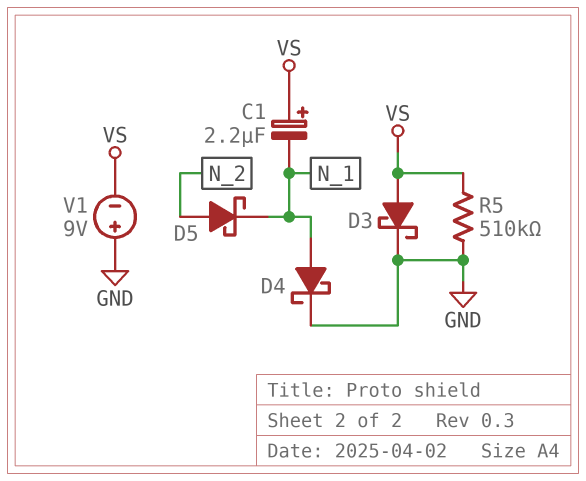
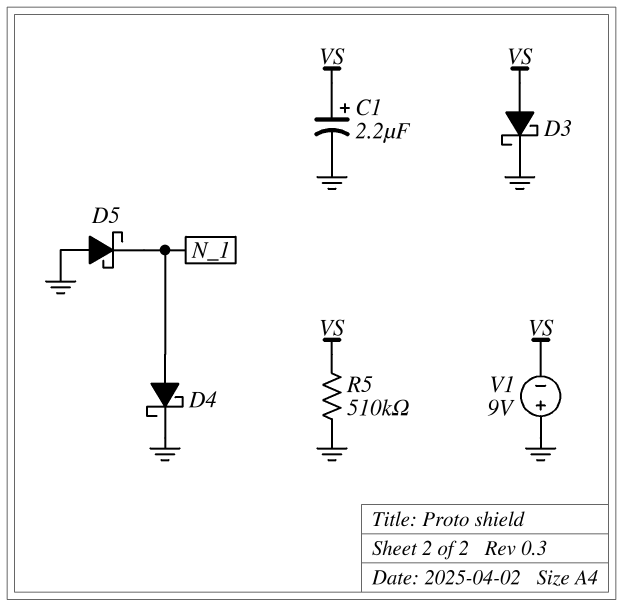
C1: 2.2uF (plus VS, minus N_1) -> 2.2uF (plus VS, minus GND)
D5: schottky (A N_2, K N_1) -> schottky (A GND, K N_1)

